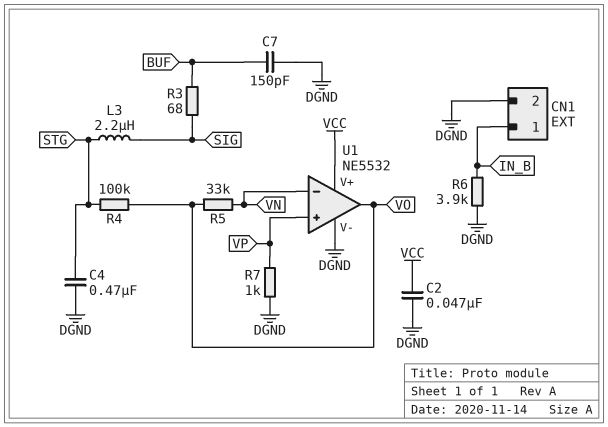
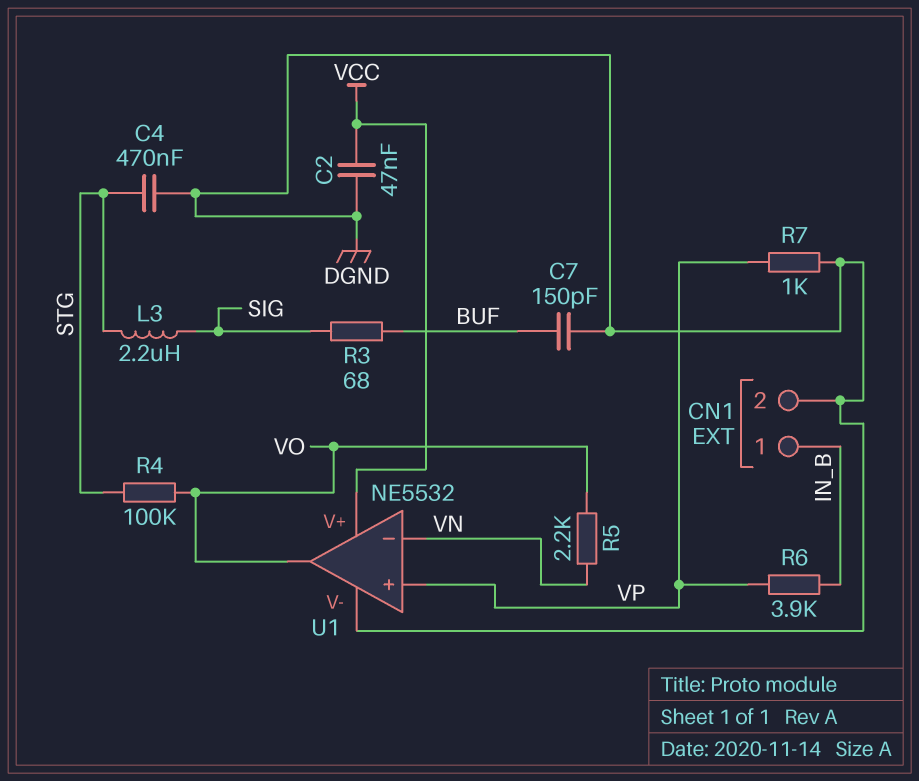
R5: 33k (VN, VO) -> 2.2k (VN, VO)
R6: 3.9k (DGND, IN_B) -> 3.9k (IN_B, VP)

